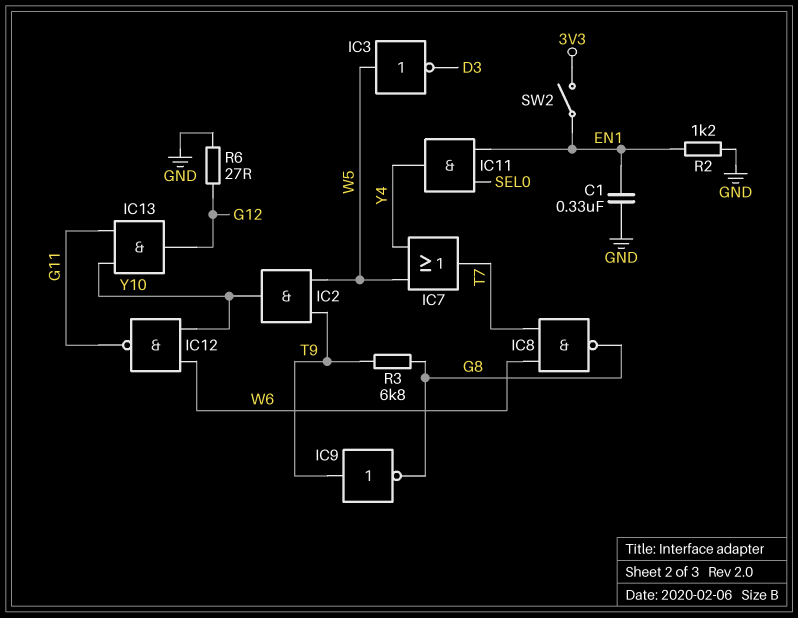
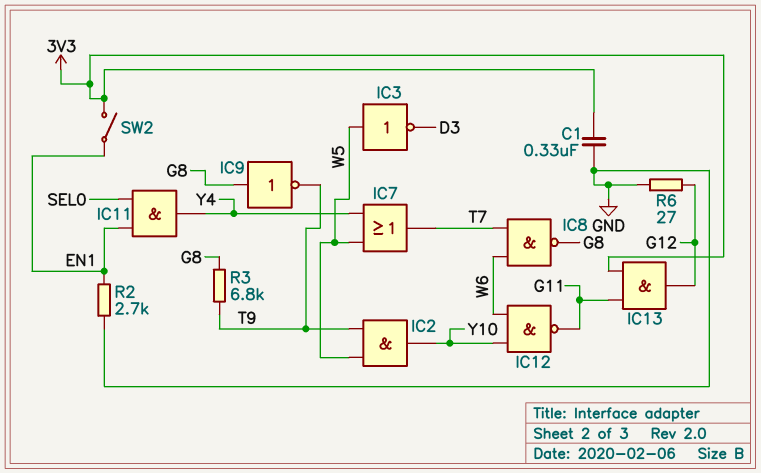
C1: 330nF (EN1, GND) -> 330nF (3V3, GND)
IC9: NOT (in T9, out G8) -> NOT (in G8, out T9)
IC13: AND (in G11, in Y10, out G12) -> AND (in 3V3, in G11, out G12)
R2: 1.2k (EN1, GND) -> 2.7k (EN1, GND)

